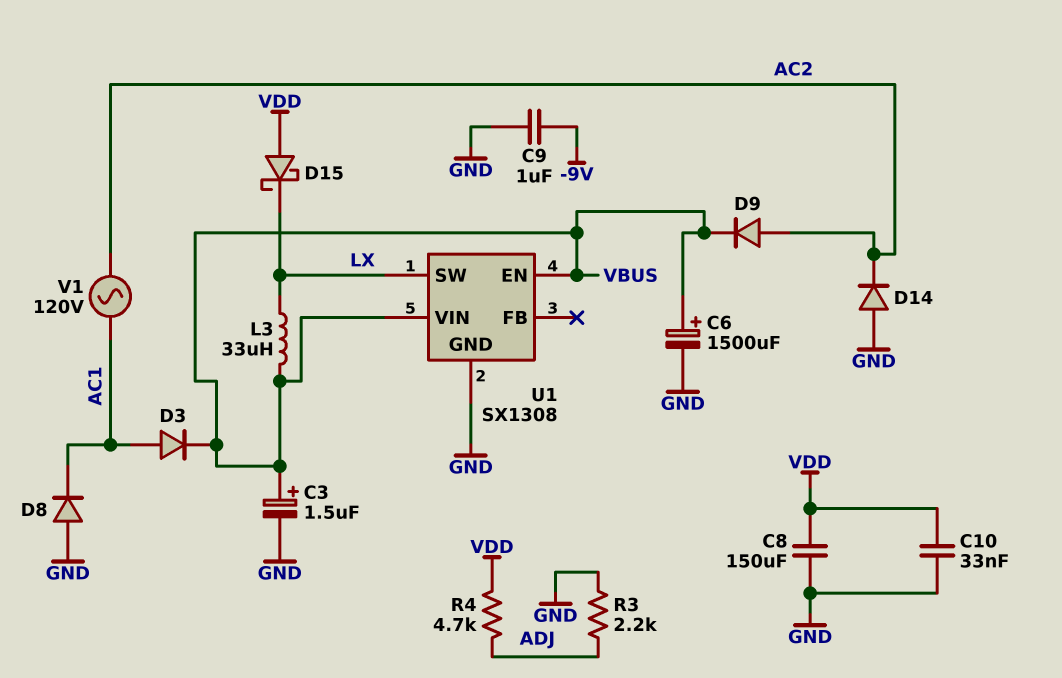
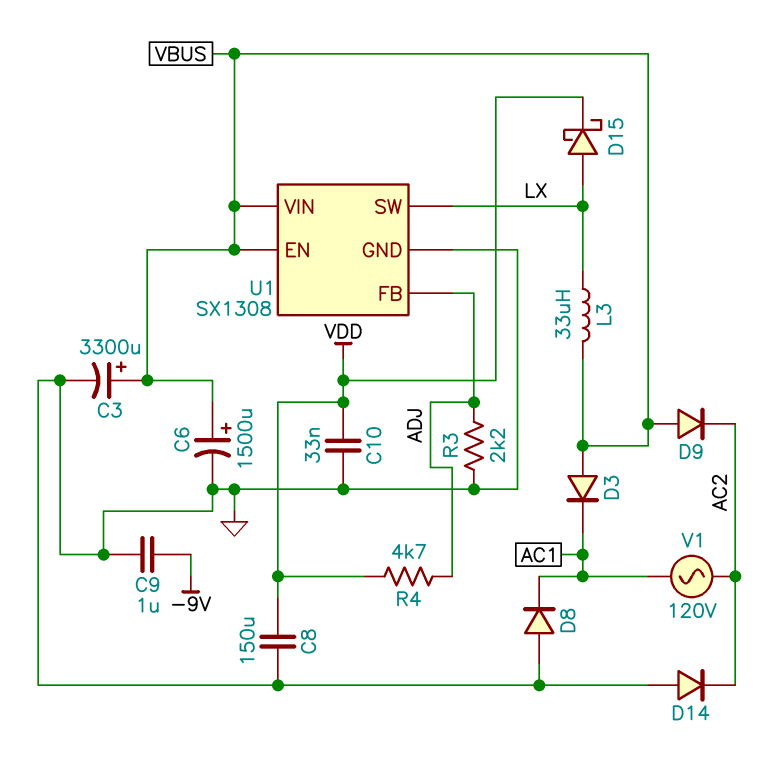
C3: 1.5uF (plus VBUS, minus GND) -> 3300uF (plus VBUS, minus GND)
D3: diode (A AC1, K VBUS) -> diode (A VBUS, K AC1)
D9: diode (A AC2, K VBUS) -> diode (A VBUS, K AC2)
D15: schottky (A VDD, K LX) -> schottky (A LX, K VDD)
U1 pin FB: none -> ADJ

